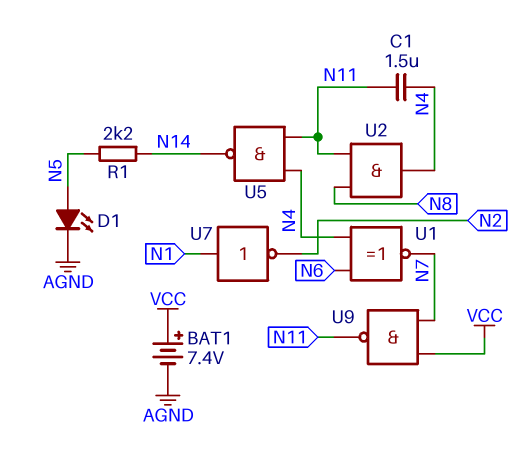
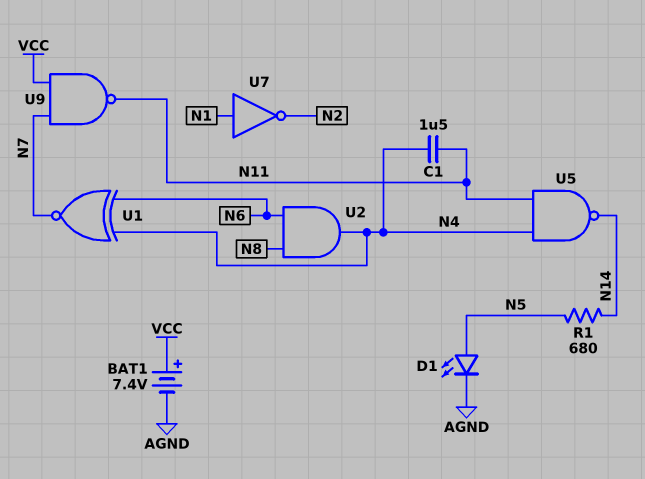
R1: 2.2k (N5, N14) -> 680 (N5, N14)
U2: AND (in N8, in N11, out N4) -> AND (in N6, in N8, out N4)

